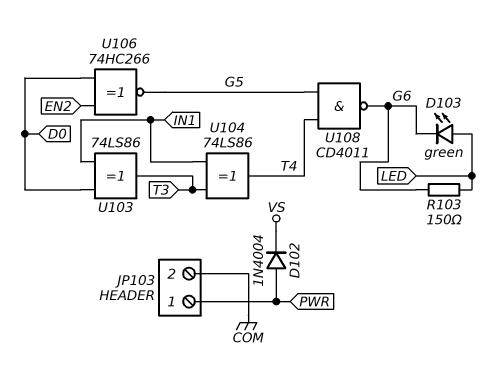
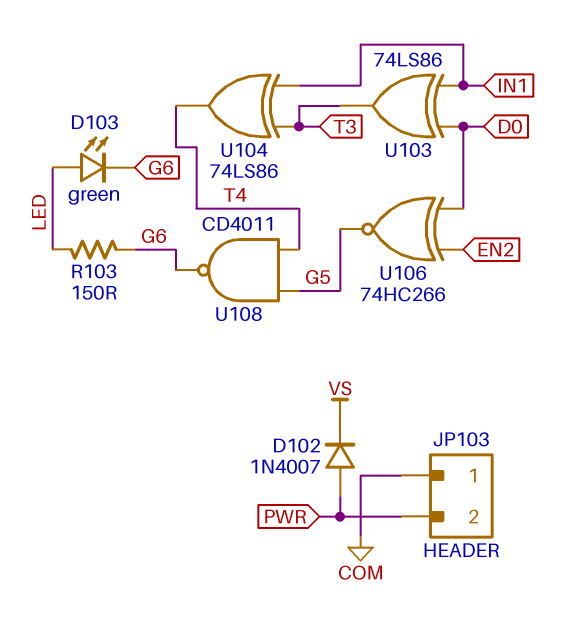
D102: diode 1N4004 (A PWR, K VS) -> diode 1N4007 (A PWR, K VS)
JP103 pin 1: PWR -> COM
JP103 pin 2: COM -> PWR

